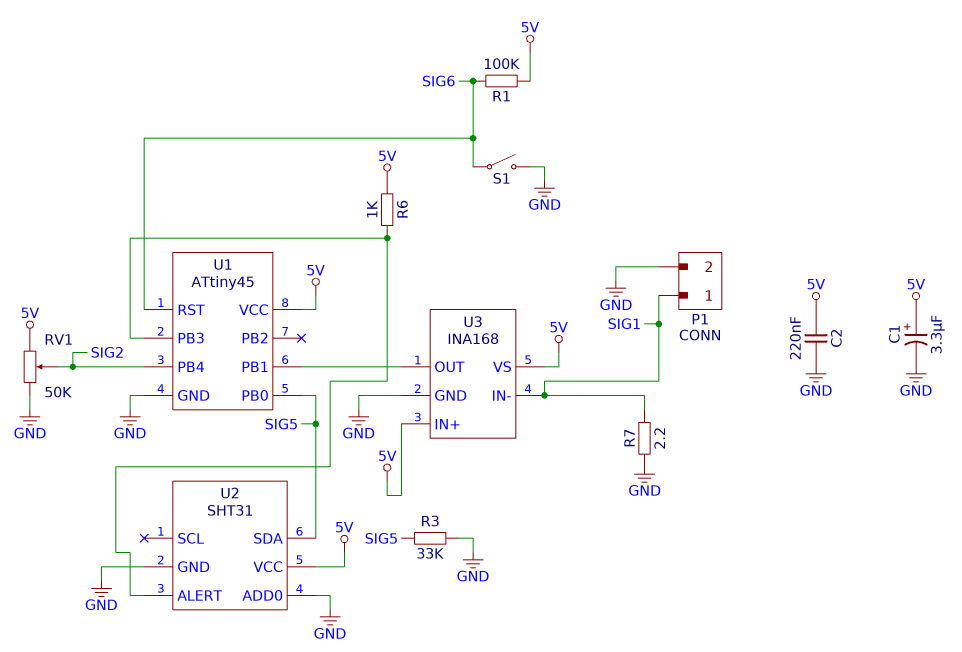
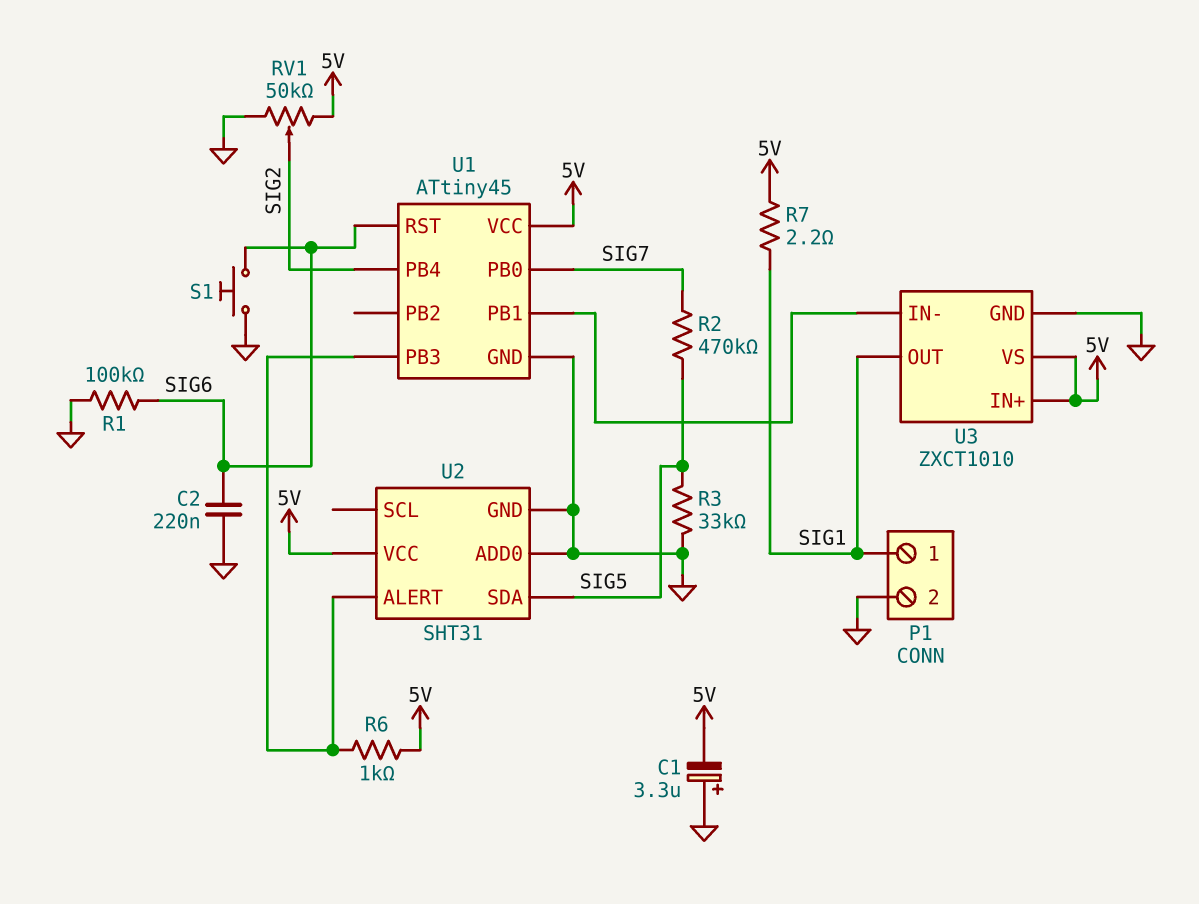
C1: 3.3uF (plus 5V, minus GND) -> 3.3uF (plus GND, minus 5V)
C2: 220nF (5V, GND) -> 220nF (GND, SIG6)
R1: 100k (5V, SIG6) -> 100k (GND, SIG6)
R2: none -> 470k (SIG5, SIG7)
R7: 2.2 (GND, SIG1) -> 2.2 (5V, SIG1)
S1: switch (GND, SIG6) -> button (GND, SIG6)
U1 pin PB0: SIG5 -> SIG7
U3: INA168 -> ZXCT1010
U3 pin IN-: SIG1 -> U1/PB1
U3 pin OUT: U1/PB1 -> SIG1

